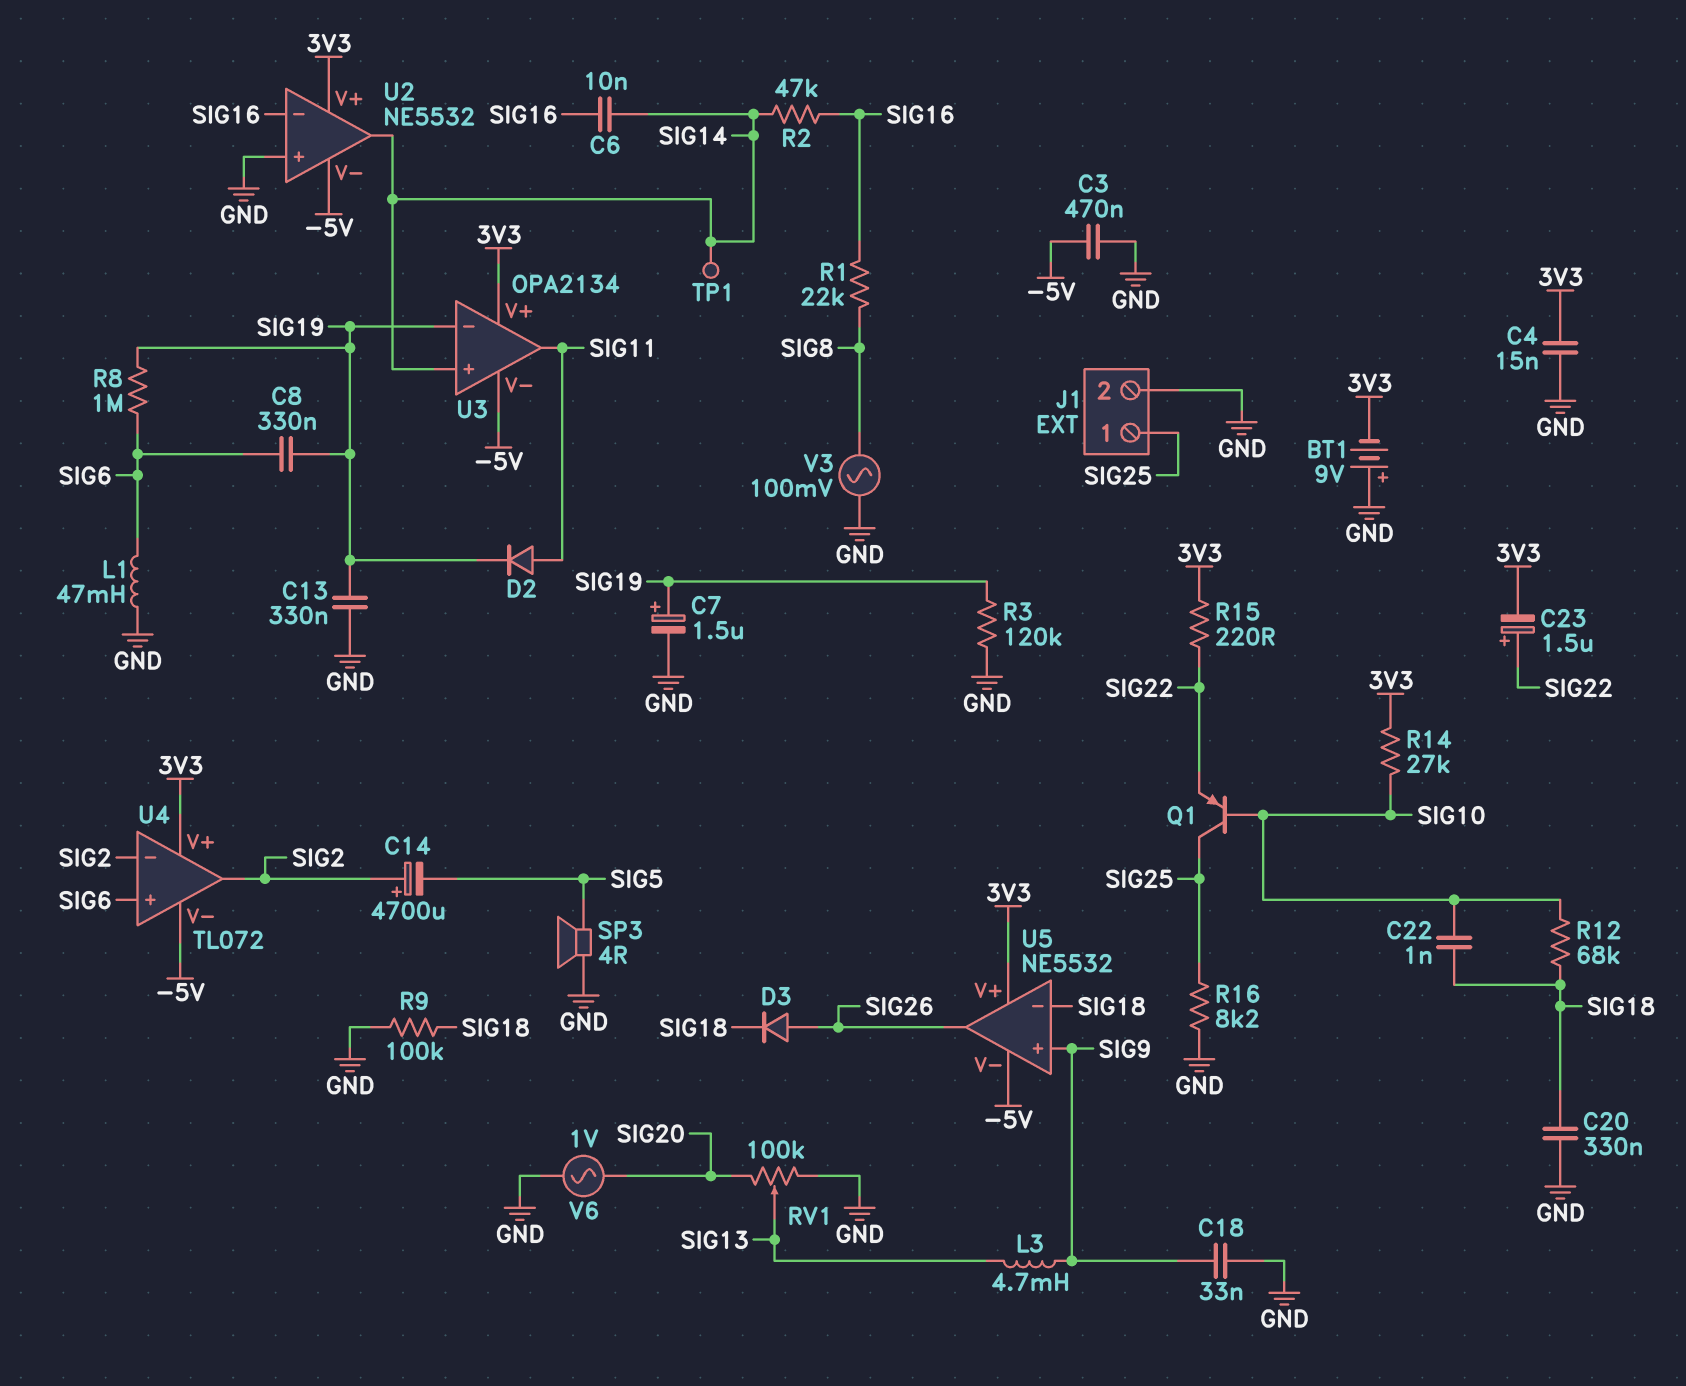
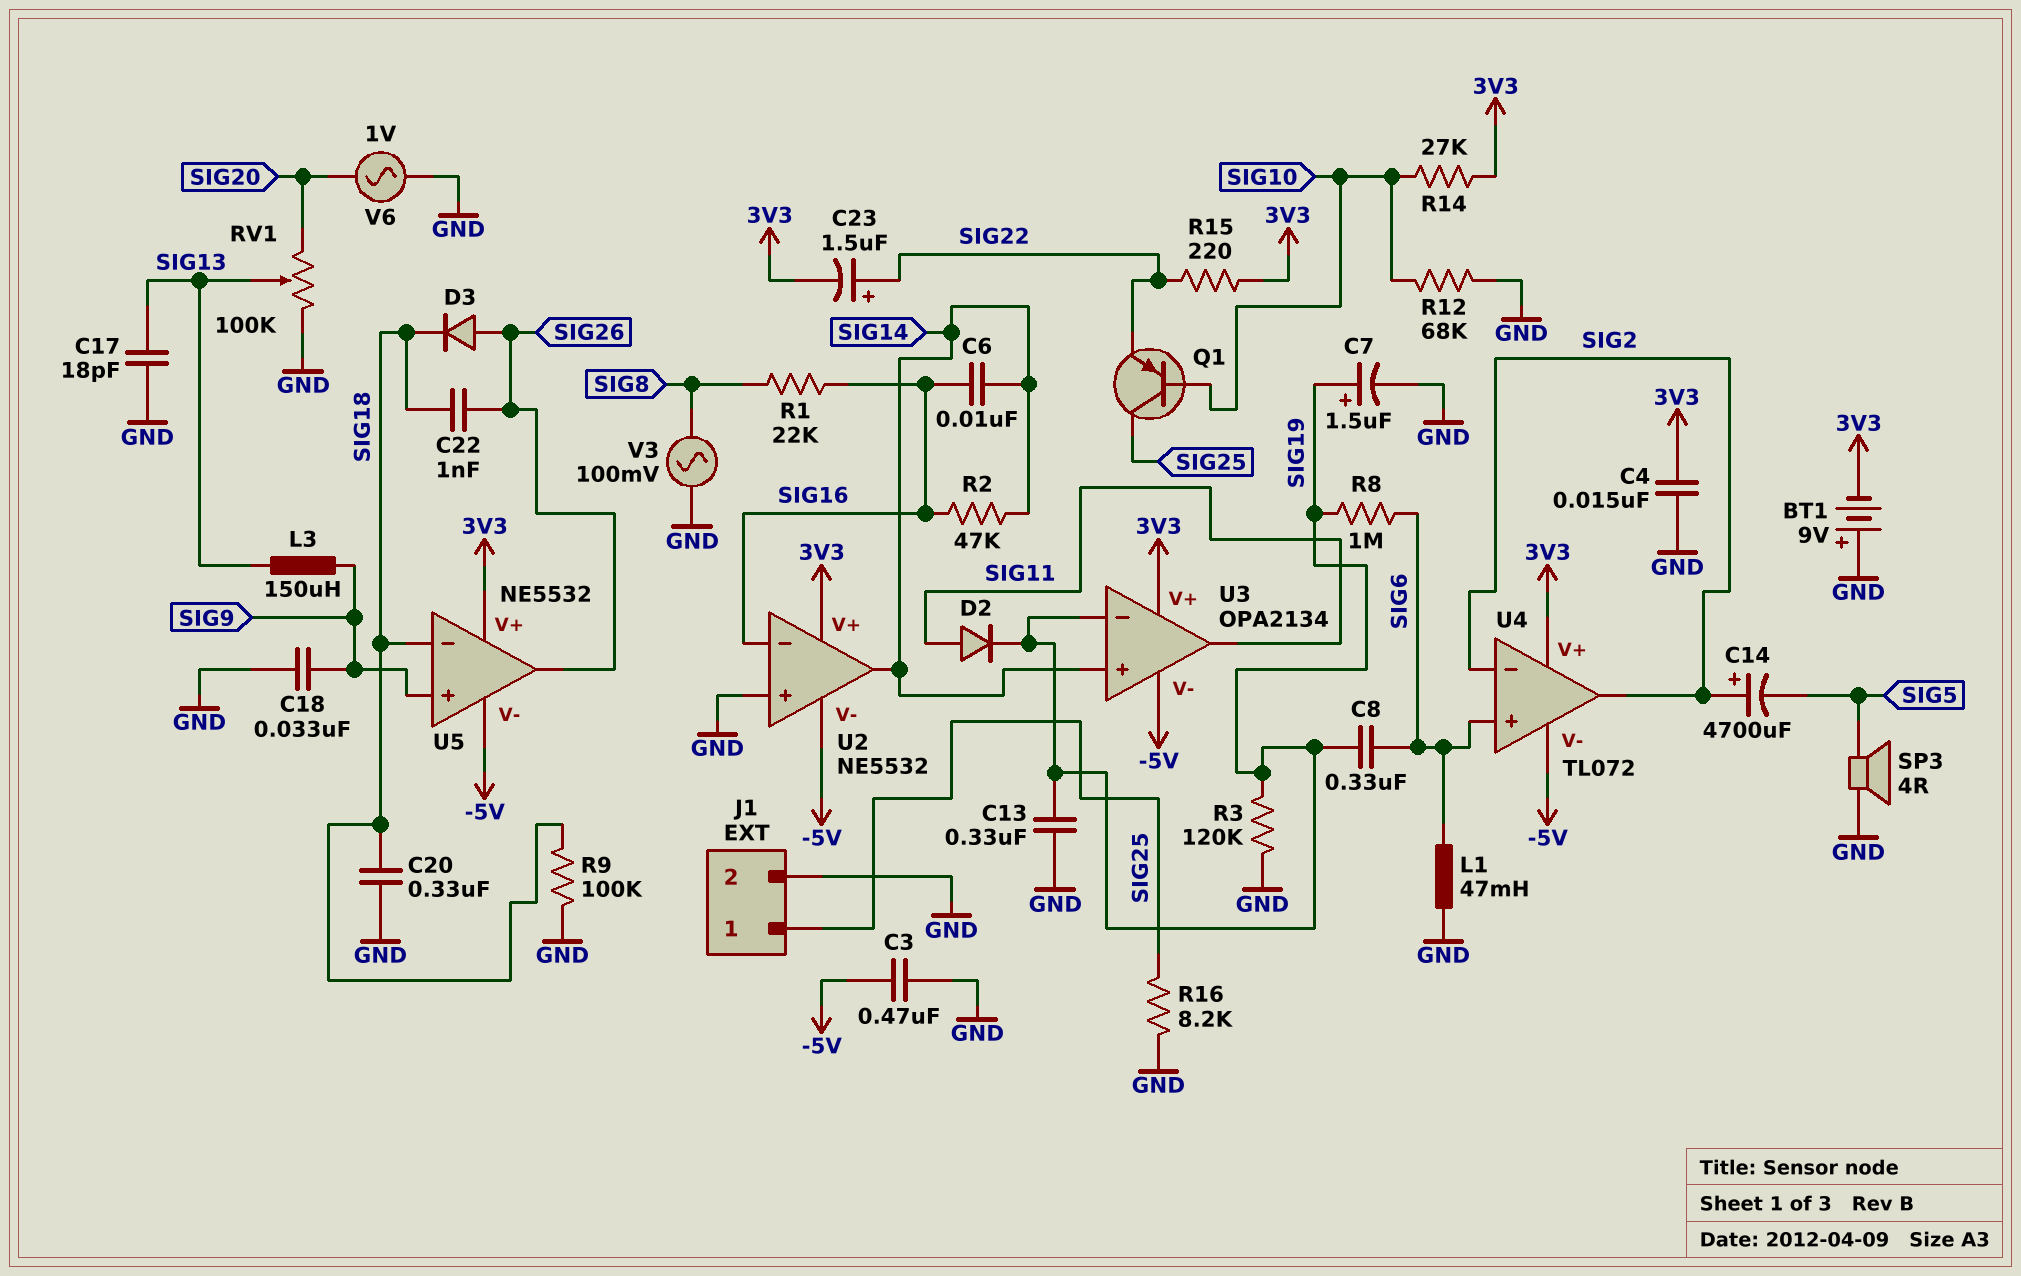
C17: none -> 18pF (GND, SIG13)
C22: 1nF (SIG10, SIG18) -> 1nF (SIG18, SIG26)
L3: 4.7mH (SIG9, SIG13) -> 150uH (SIG9, SIG13)
R12: 68k (SIG10, SIG18) -> 68k (GND, SIG10)
TP1: test point (SIG14) -> none

